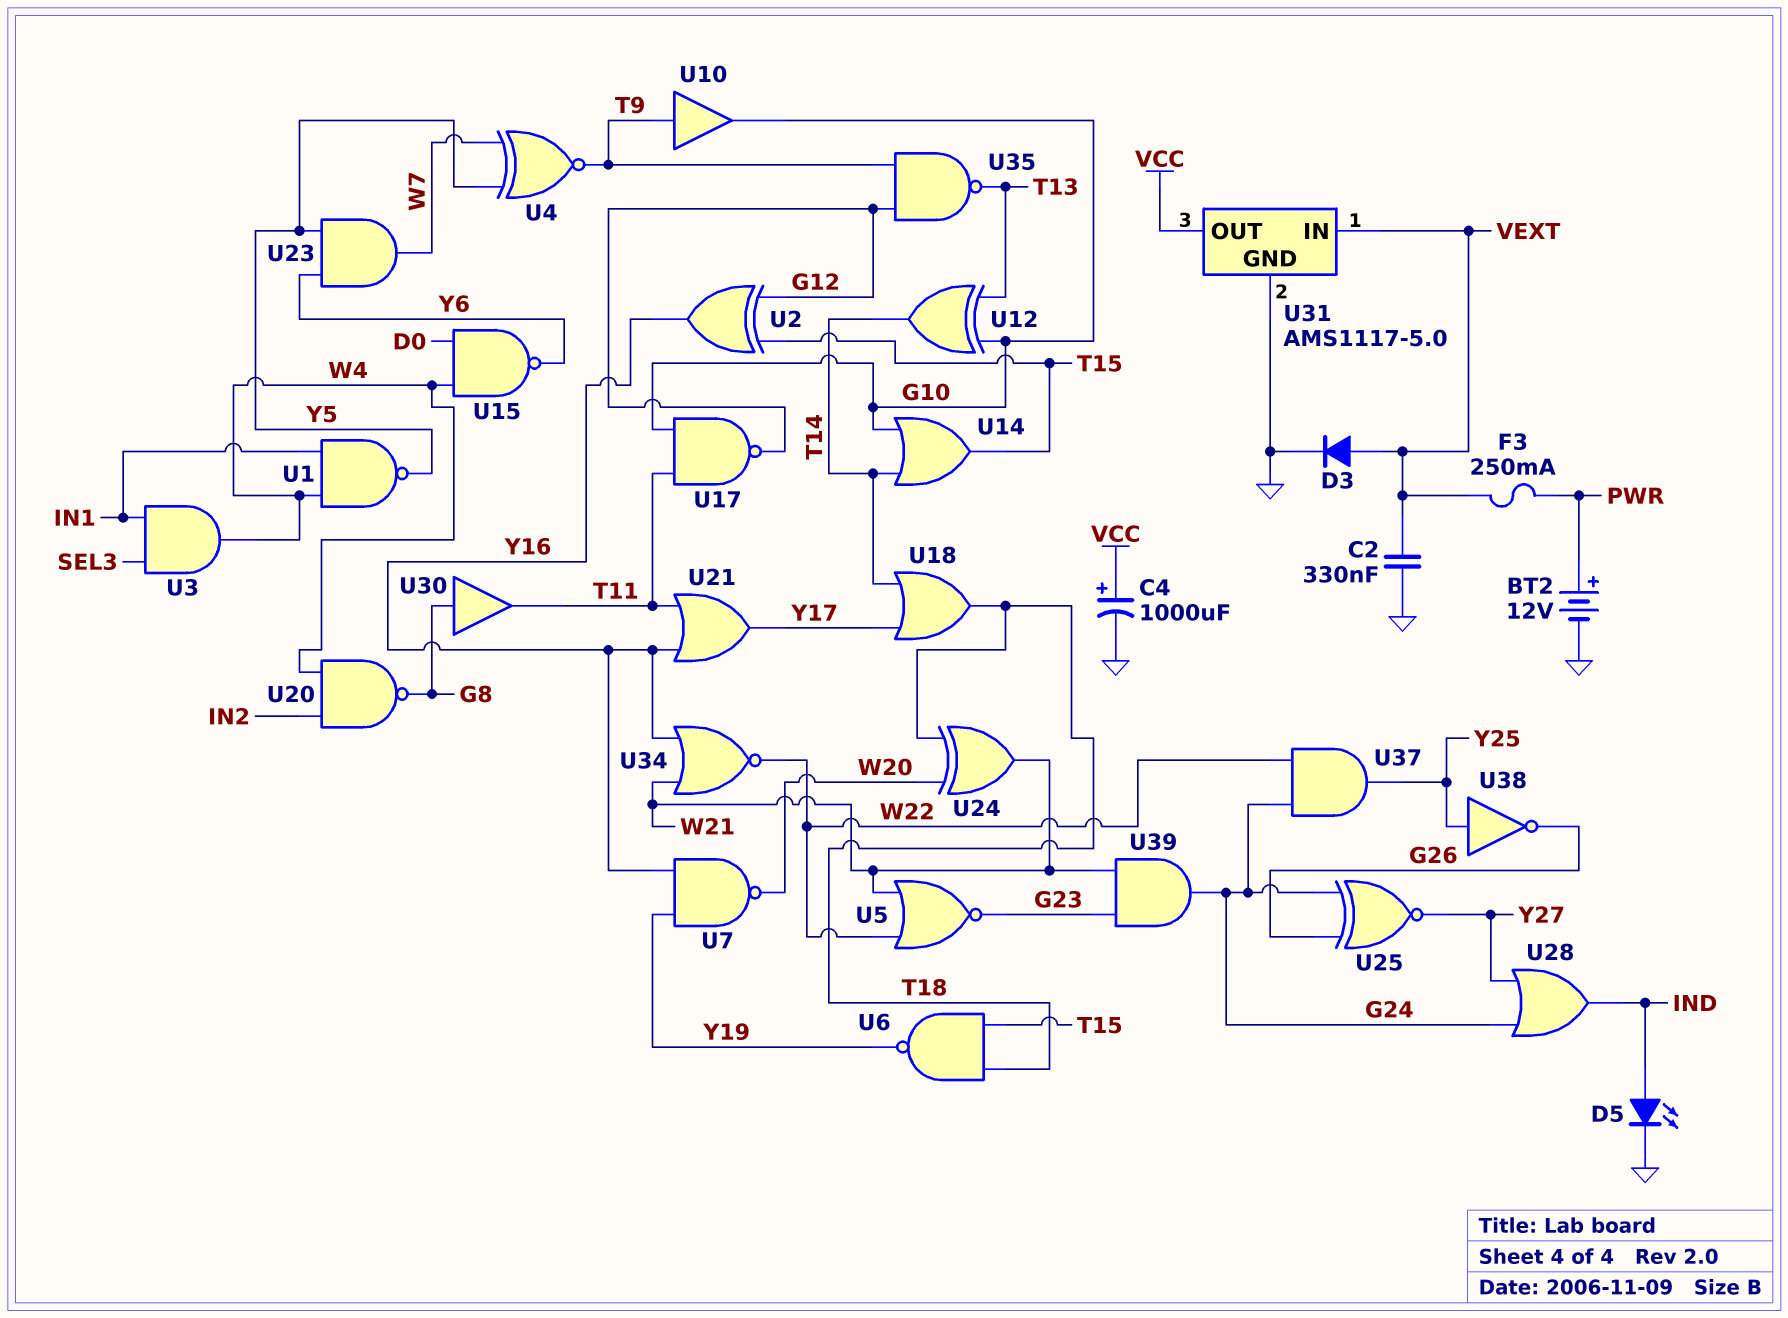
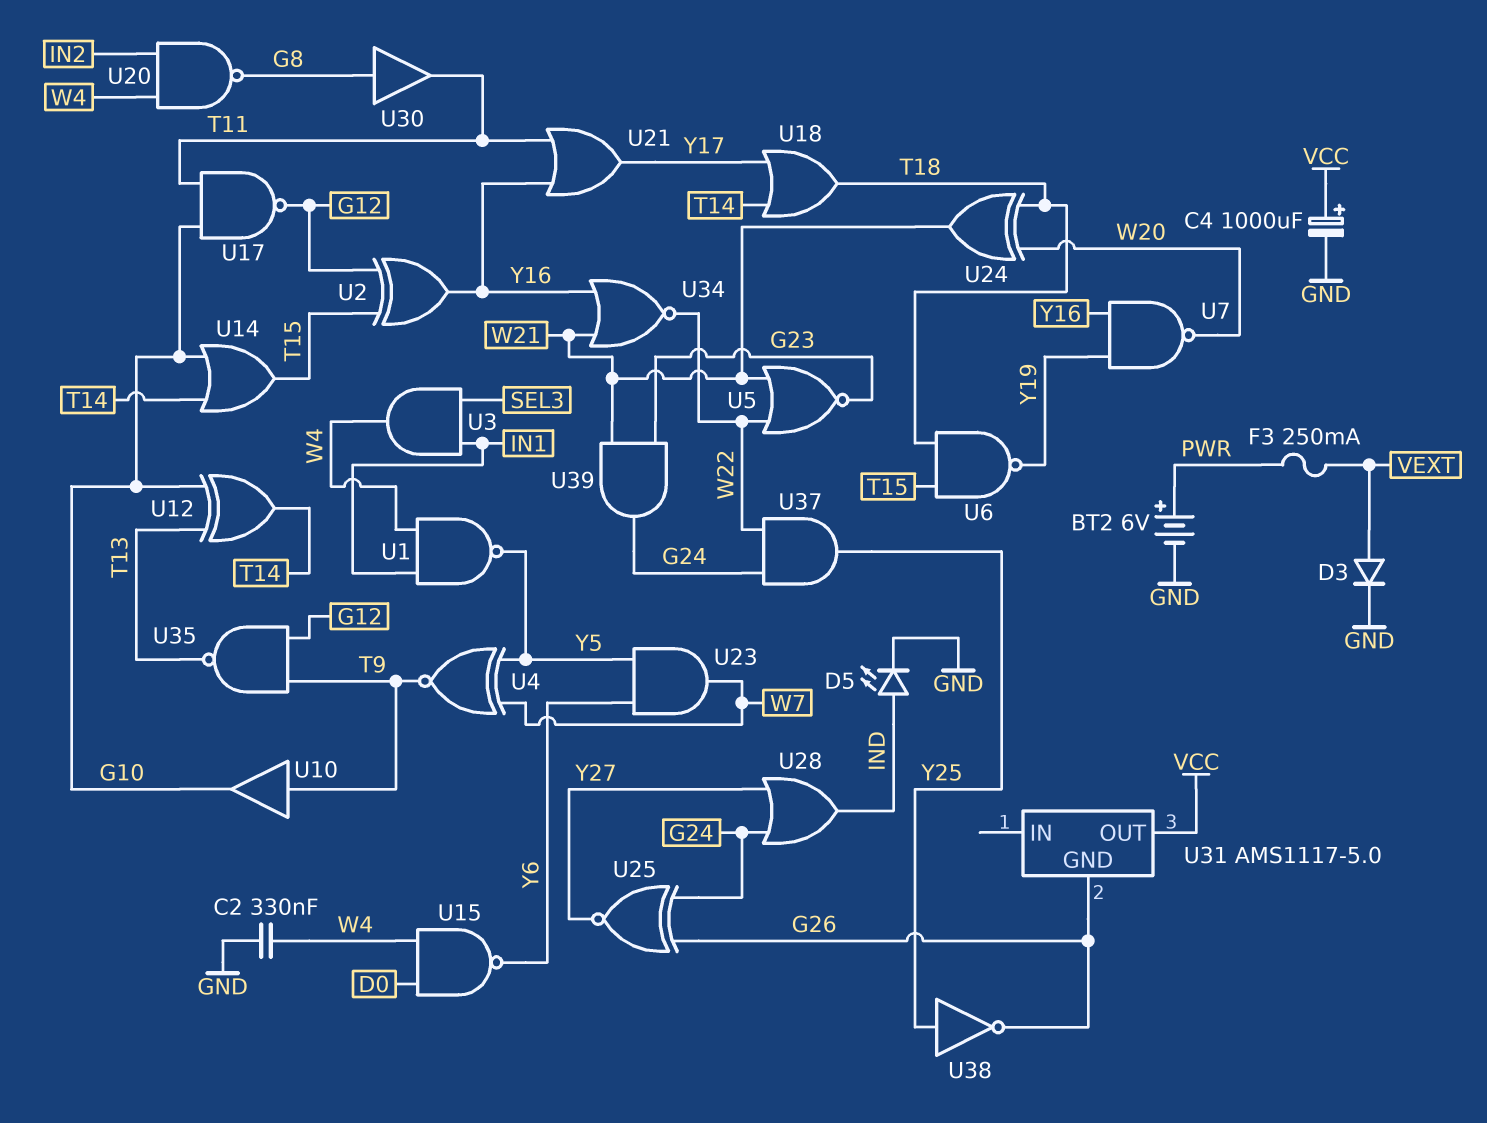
BT2: 12V (plus PWR, minus GND) -> 6V (plus PWR, minus GND)
C2: 330nF (GND, VEXT) -> 330nF (GND, W4)
U31 pin GND: GND -> G26
U31 pin IN: VEXT -> none

